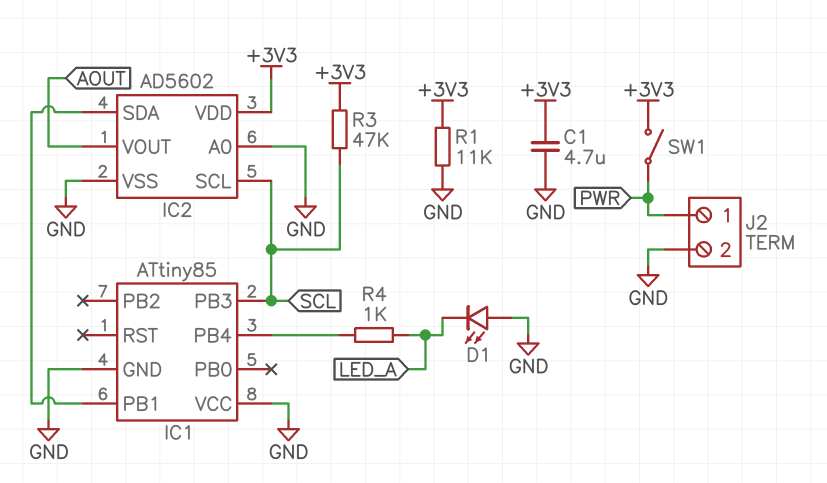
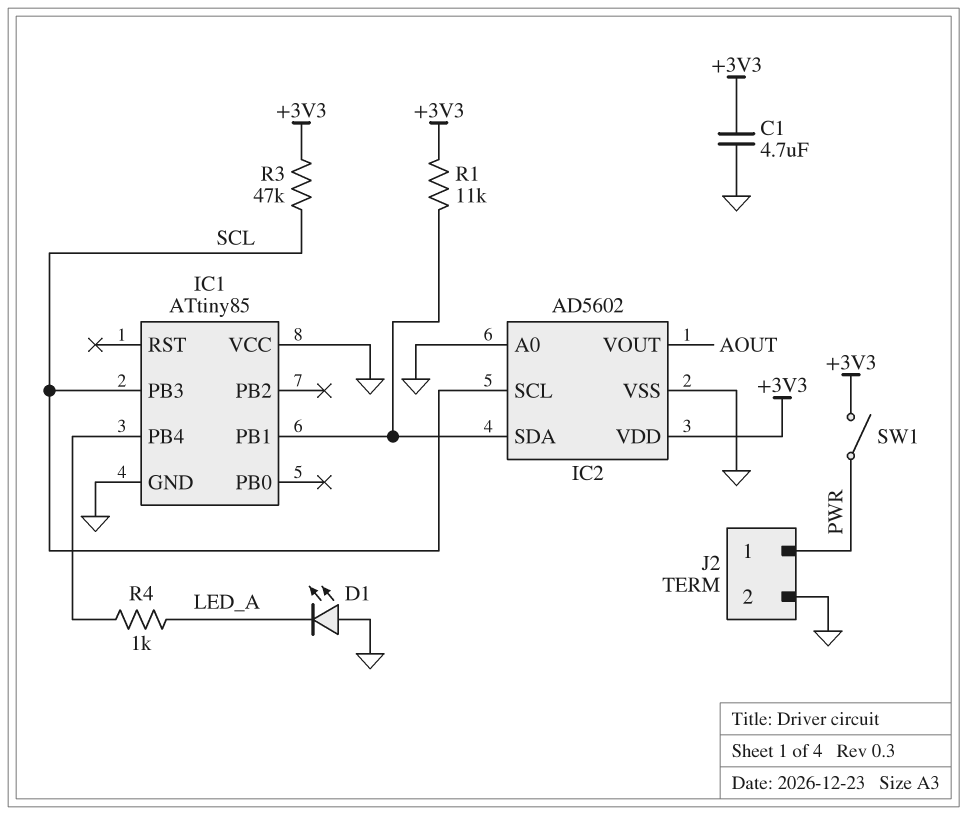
R1: 11k (+3V3, GND) -> 11k (+3V3, IC1/PB1)

